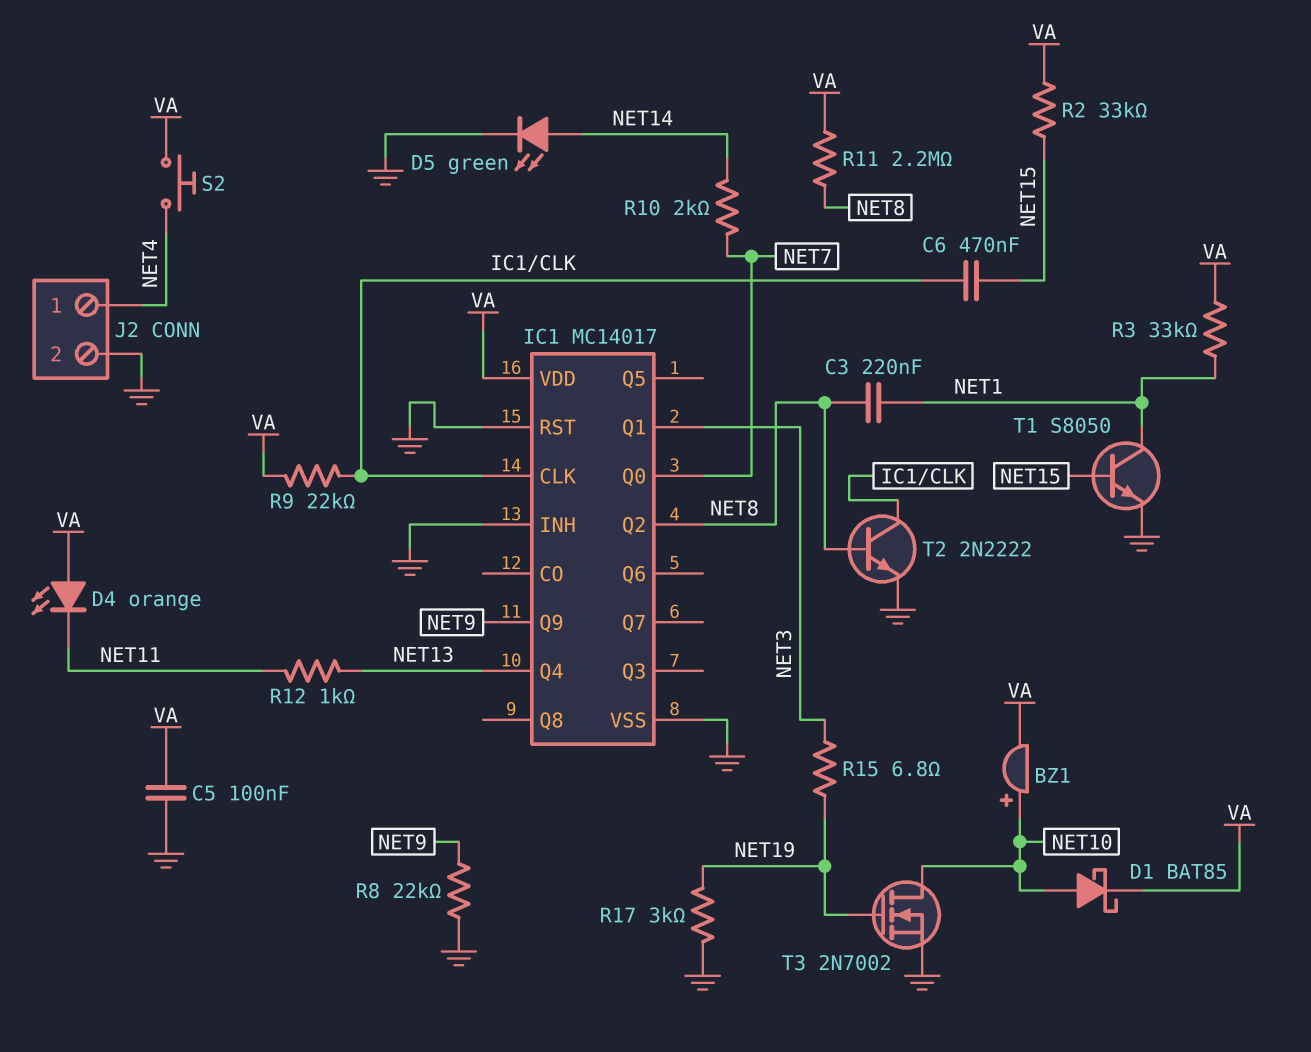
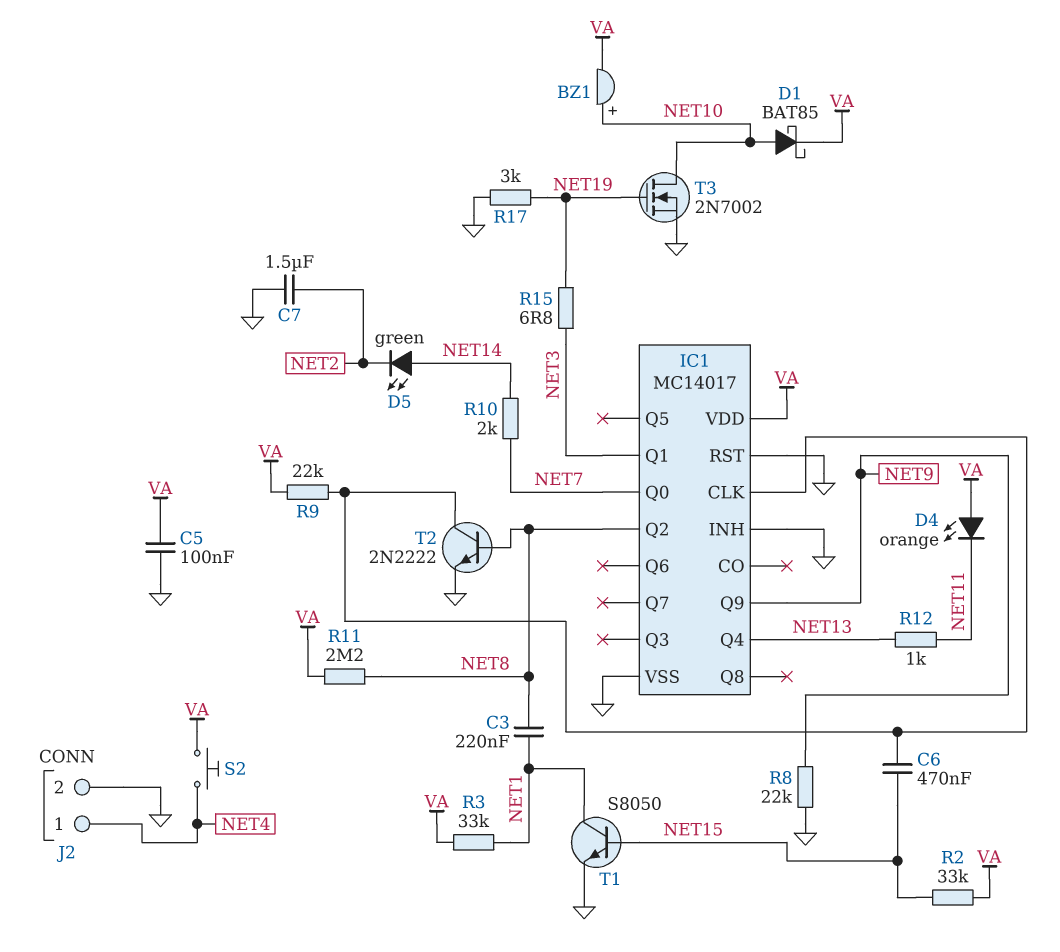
C7: none -> 1.5uF (GND, NET2)
D5: LED green (A NET14, K GND) -> LED green (A NET14, K NET2)

